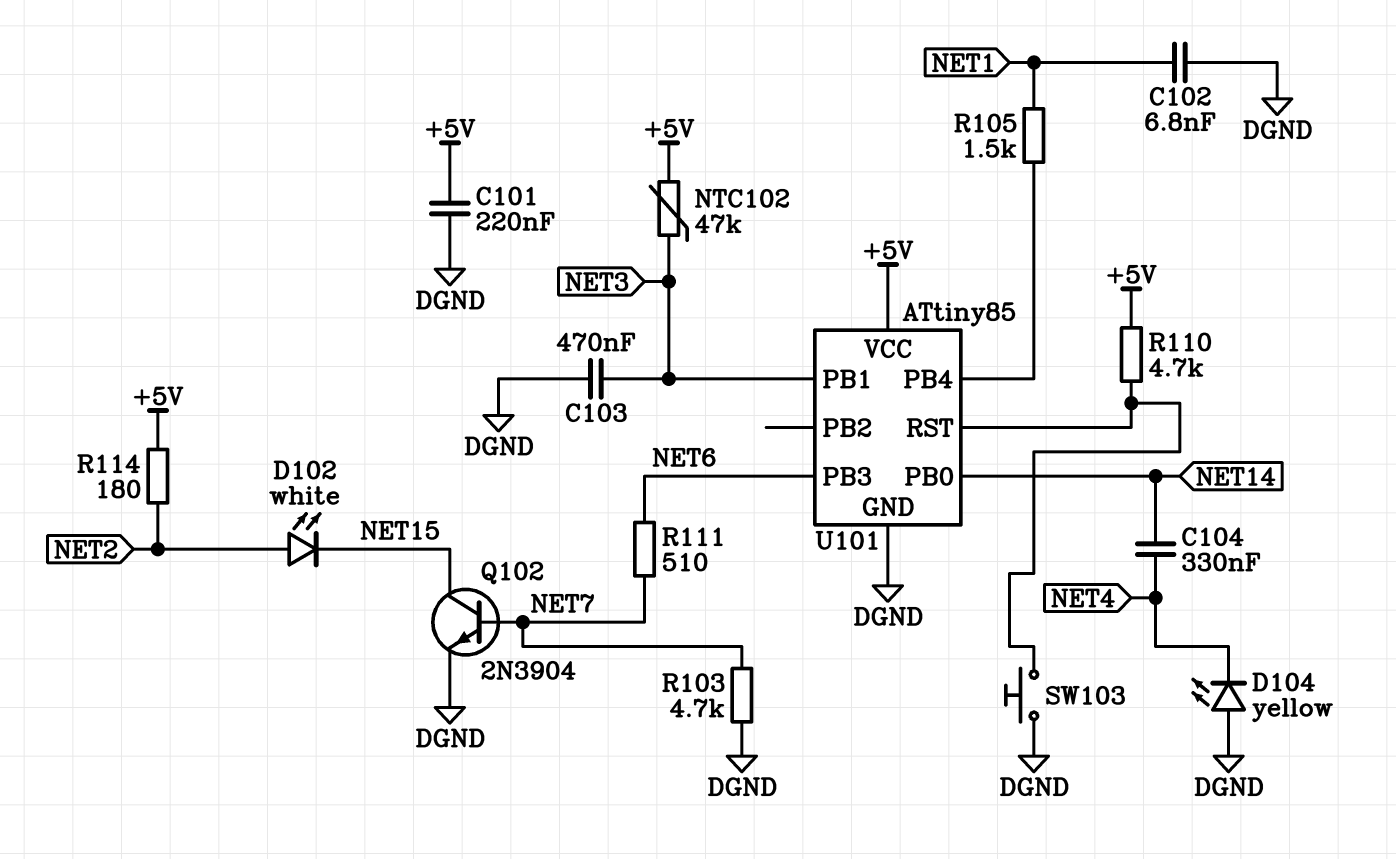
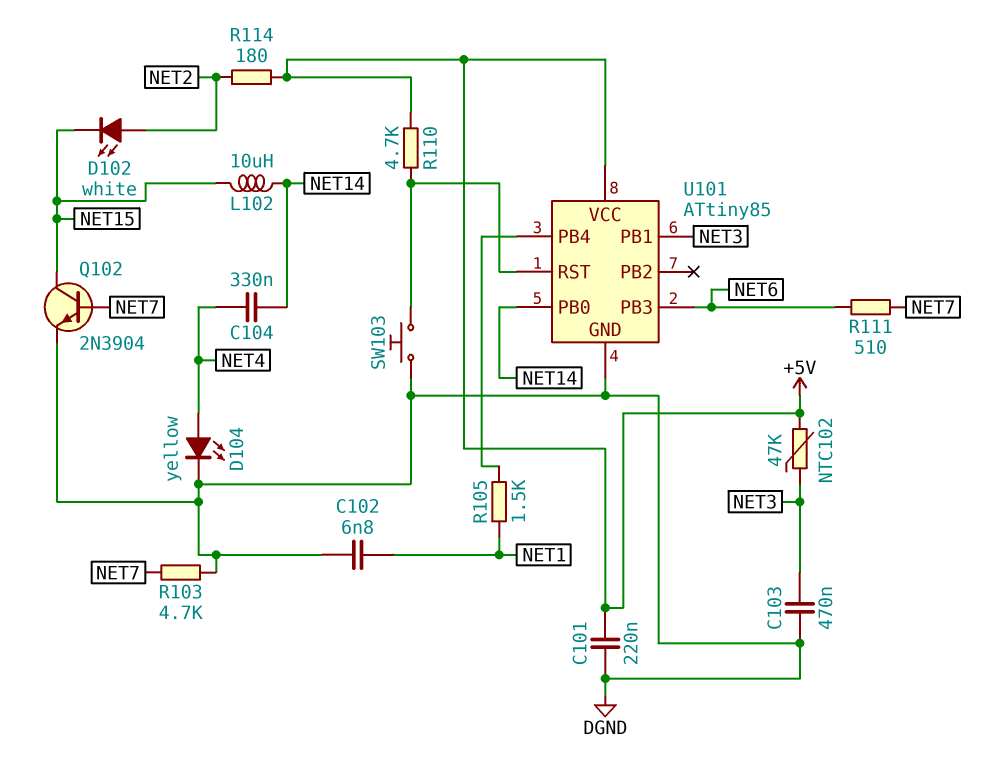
D104: LED yellow (A DGND, K NET4) -> LED yellow (A NET4, K DGND)
L102: none -> 10uH (NET14, NET15)

